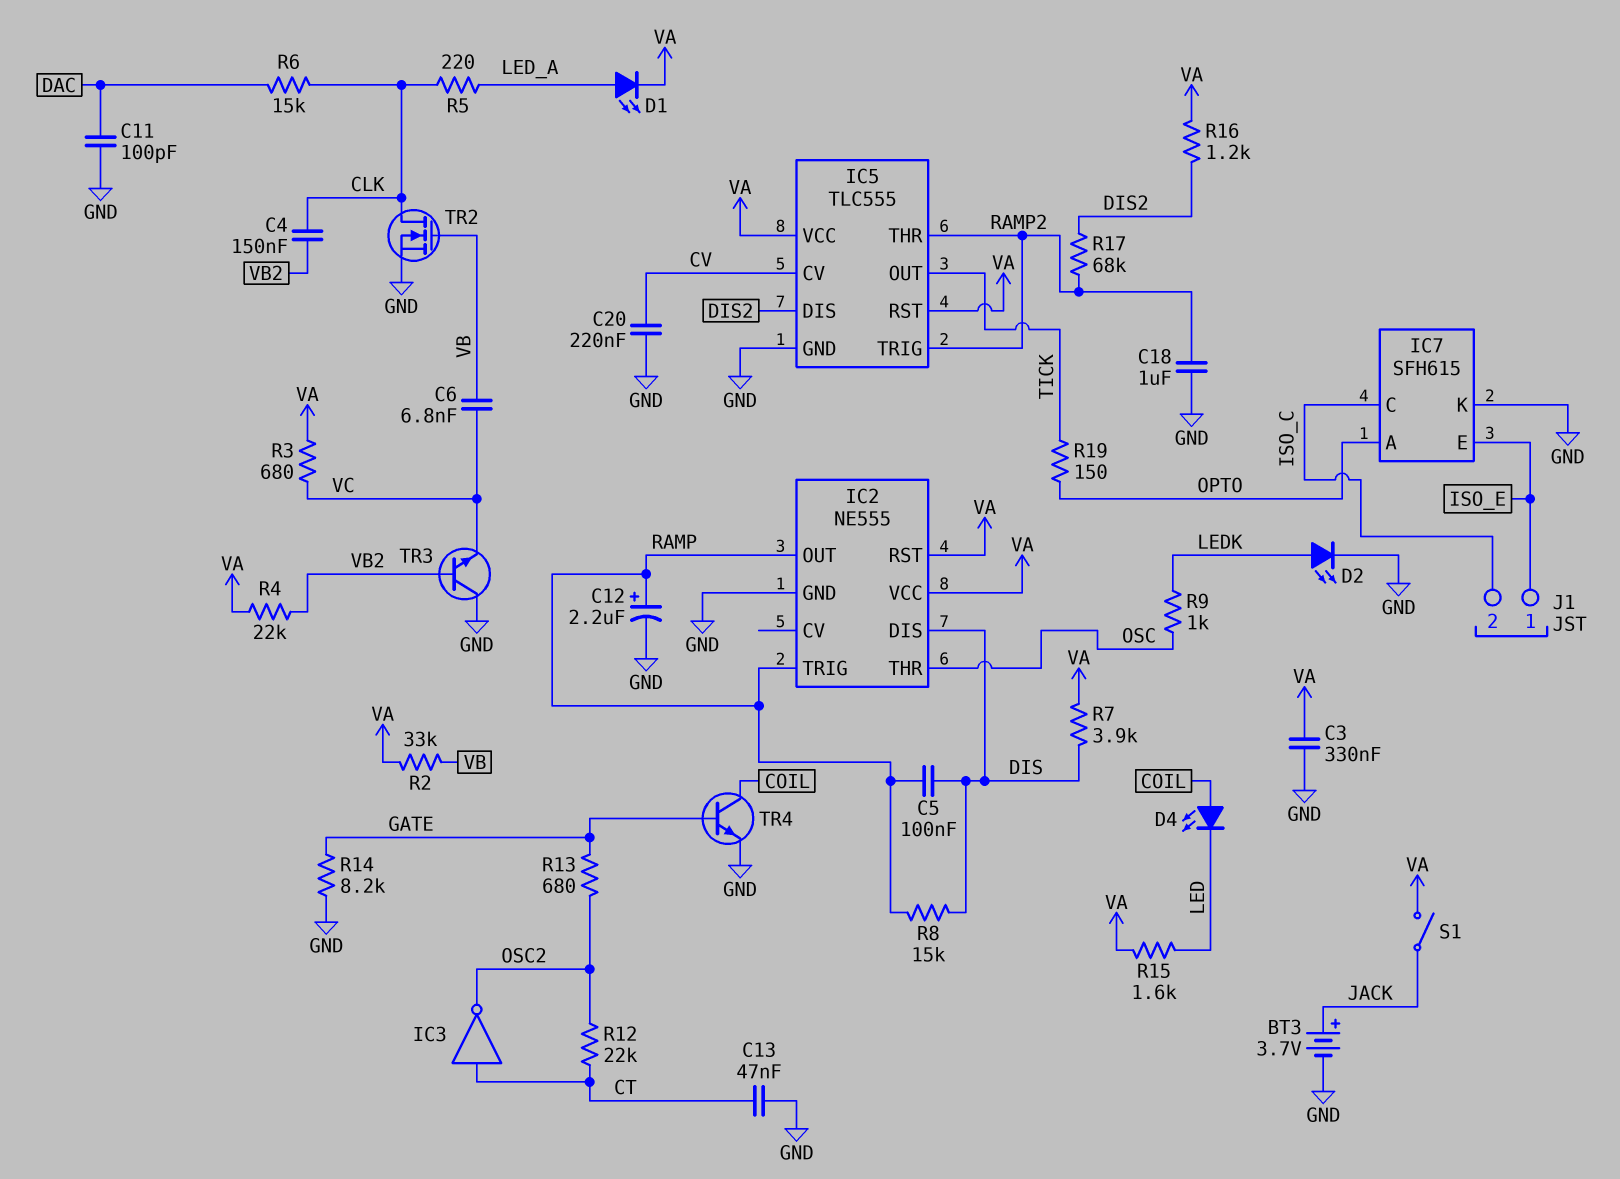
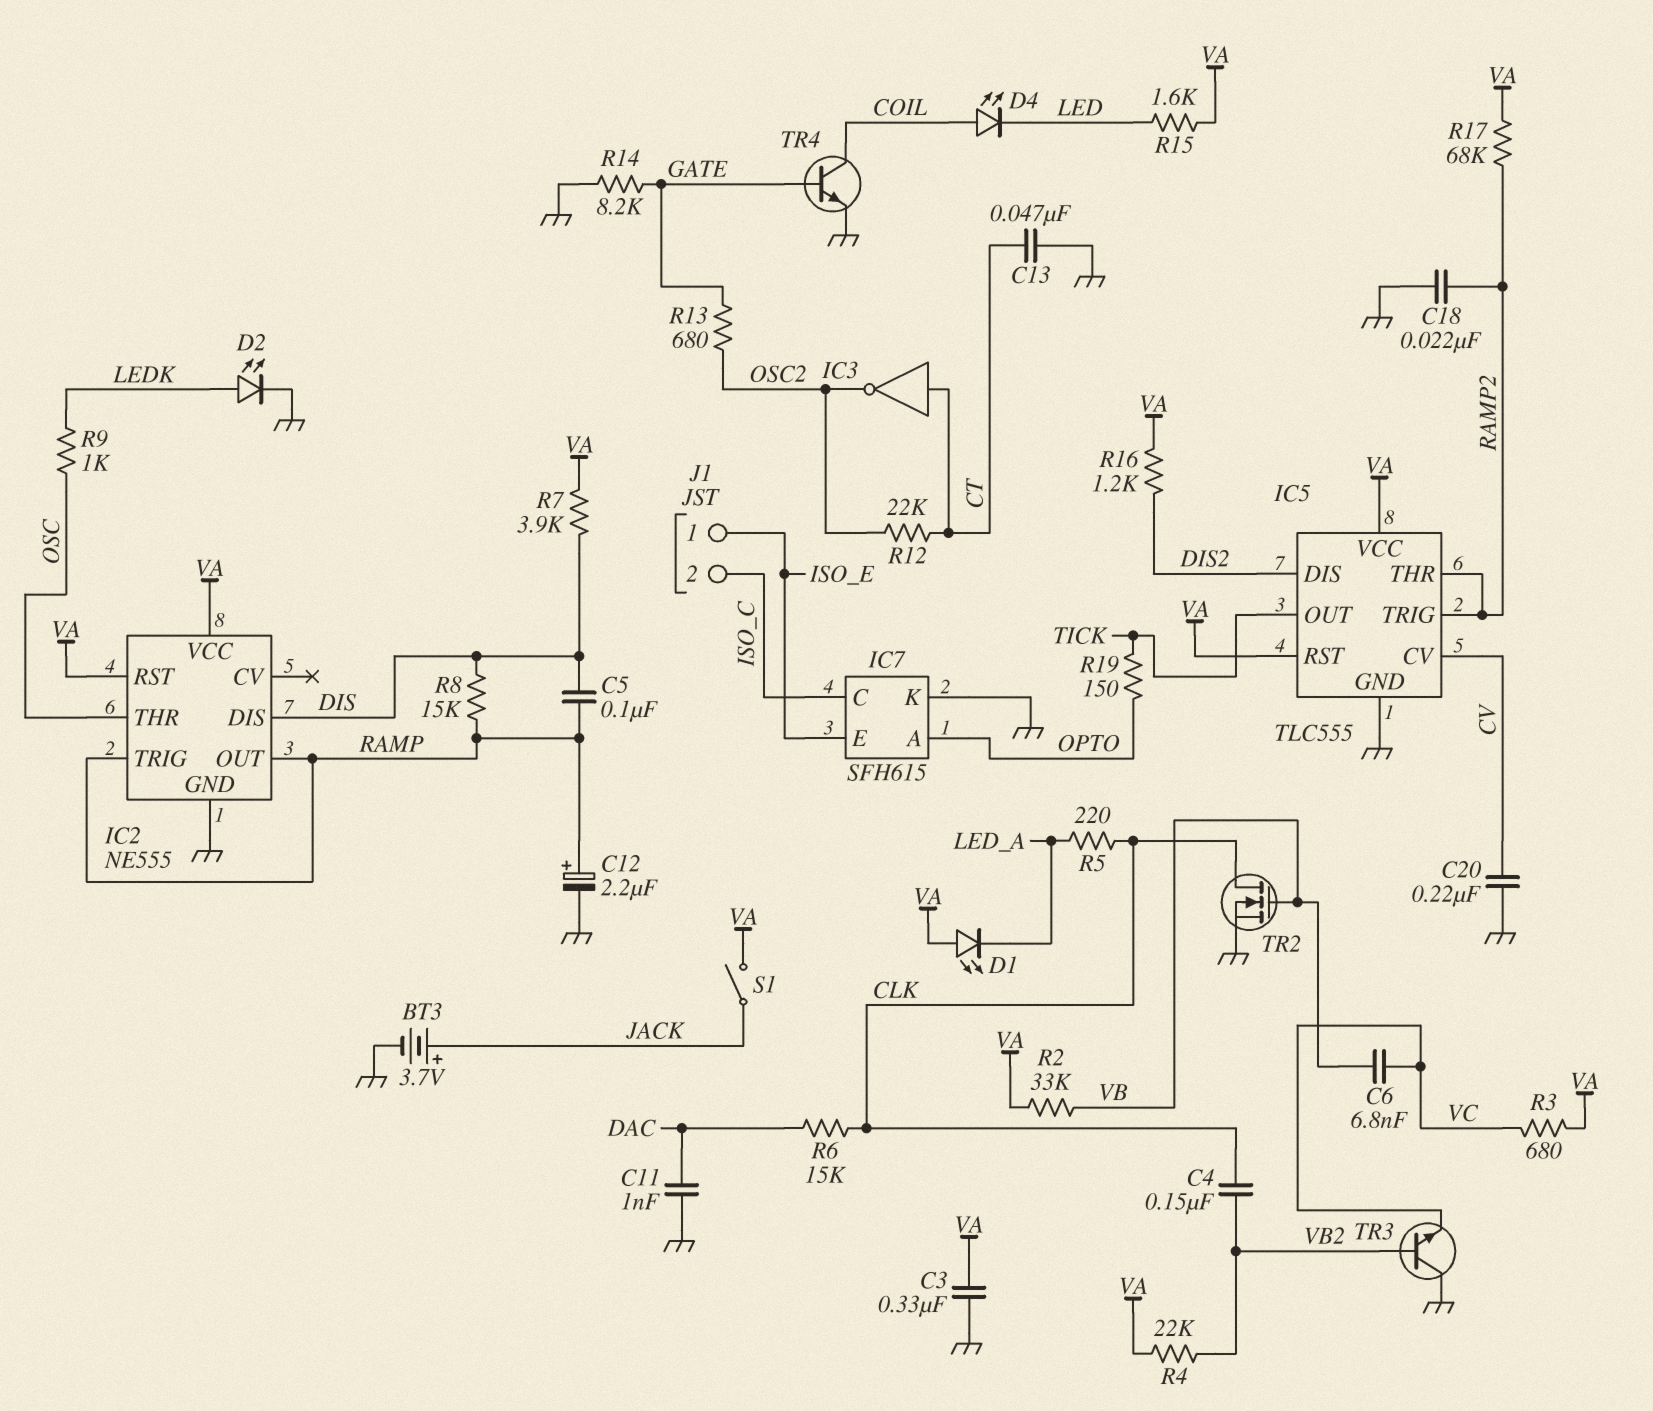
C11: 100pF (DAC, GND) -> 1nF (DAC, GND)
C18: 1uF (GND, RAMP2) -> 22nF (GND, RAMP2)
D1: LED (A LED_A, K VA) -> LED (A VA, K LED_A)
R17: 68k (DIS2, RAMP2) -> 68k (RAMP2, VA)

